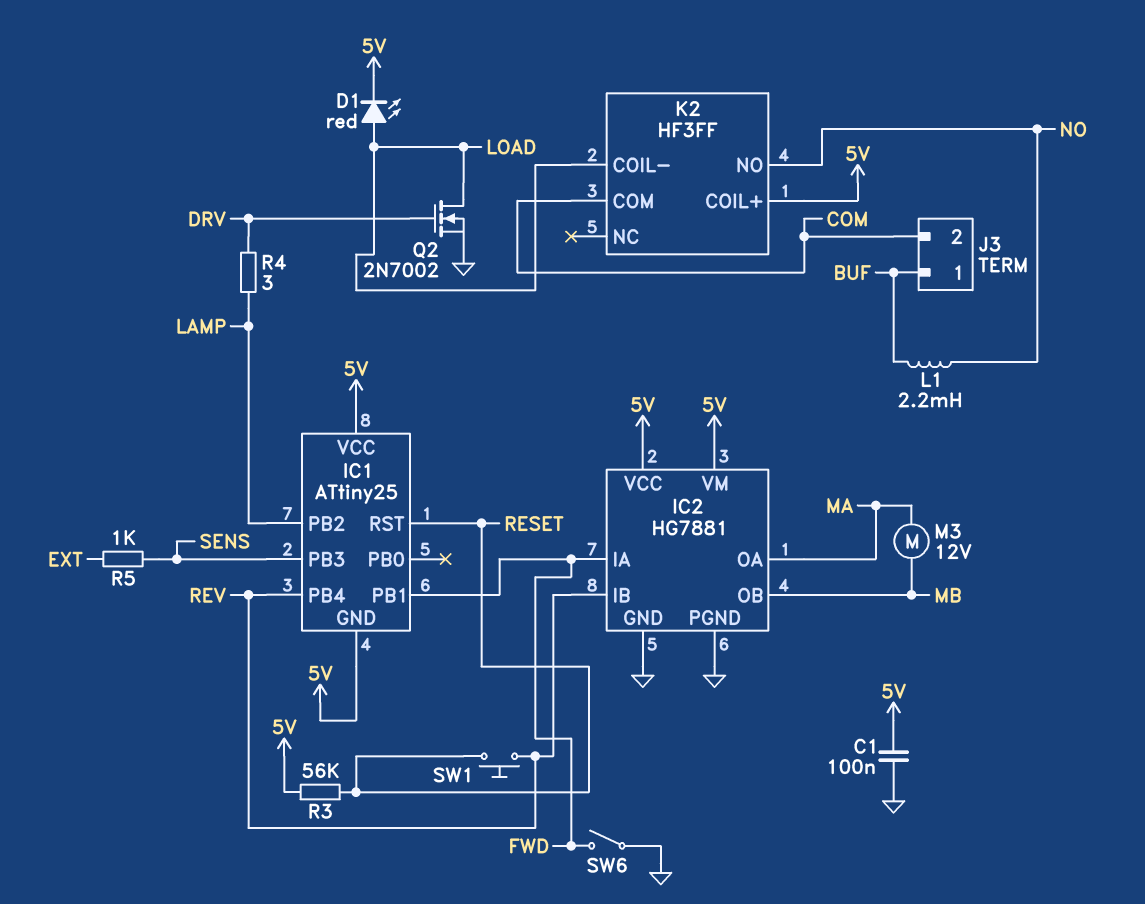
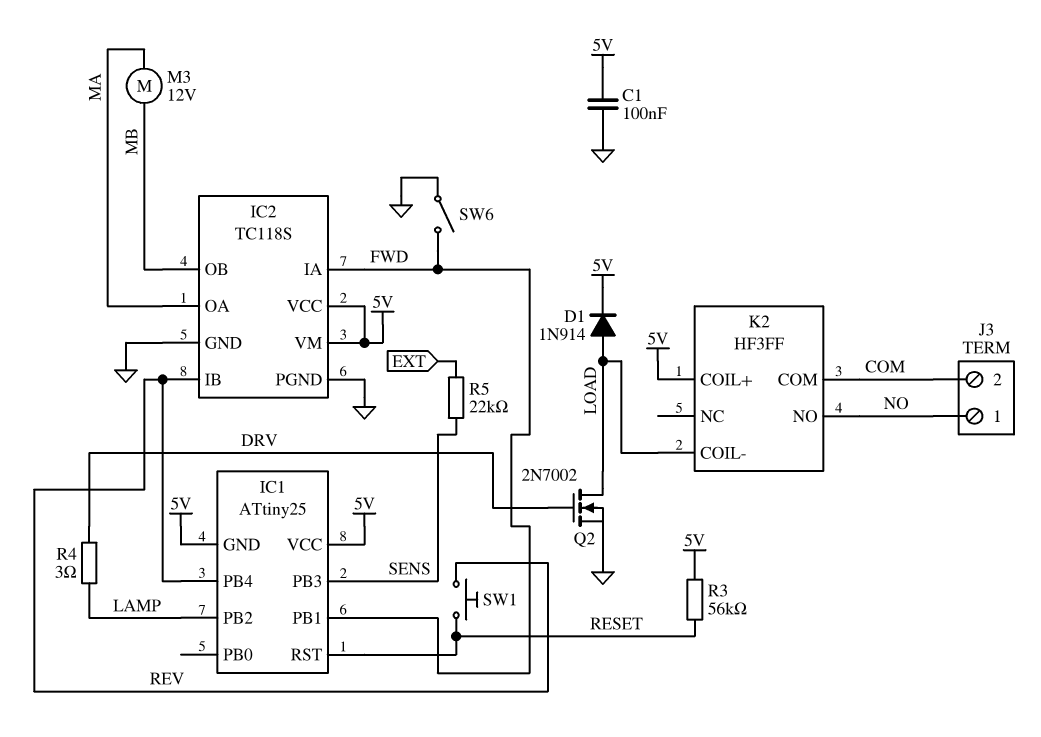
D1: LED red (A LOAD, K 5V) -> diode 1N914 (A LOAD, K 5V)
IC2: HG7881 -> TC118S
J3 pin 1: BUF -> NO
L1: 2.2mH (BUF, NO) -> none
R5: 1k (EXT, SENS) -> 22k (EXT, SENS)

